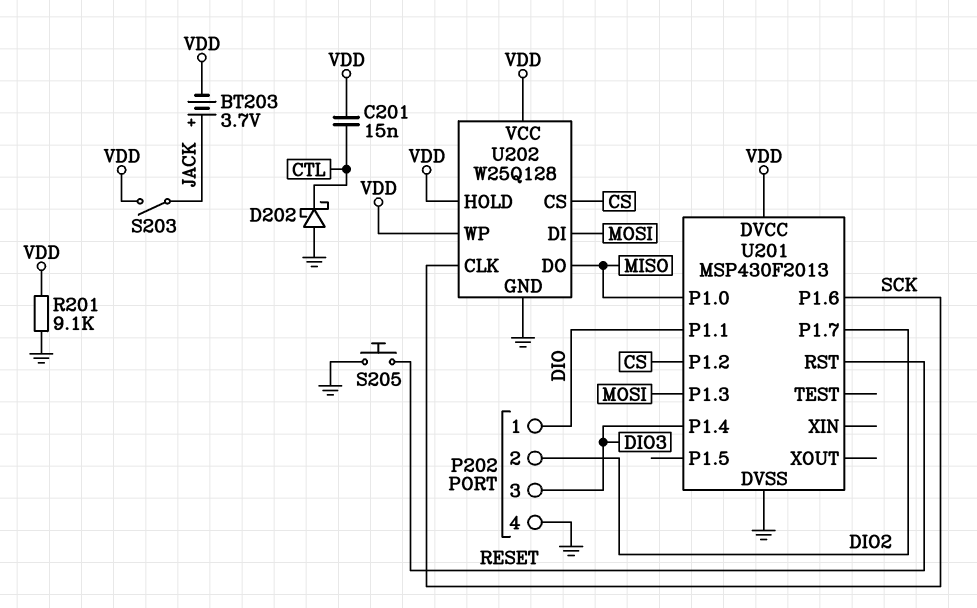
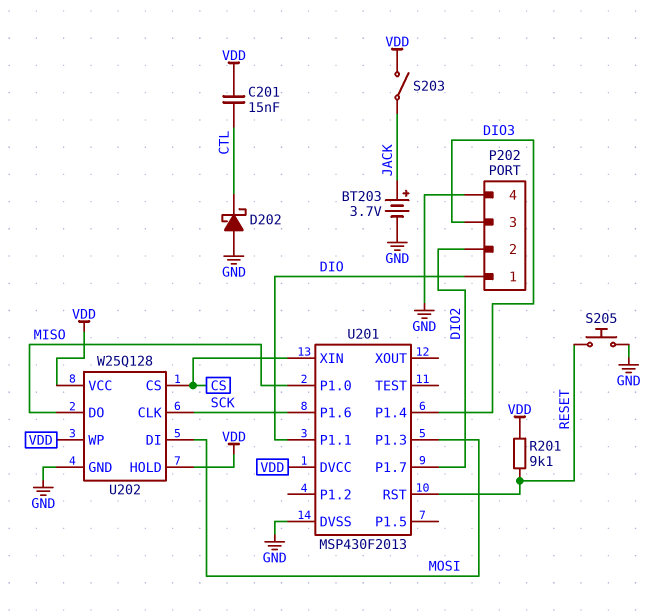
BT203: 3.7V (plus JACK, minus VDD) -> 3.7V (plus JACK, minus GND)
R201: 9.1k (GND, VDD) -> 9.1k (RESET, VDD)
U201 pin P1.2: CS -> none
U201 pin XIN: none -> CS

